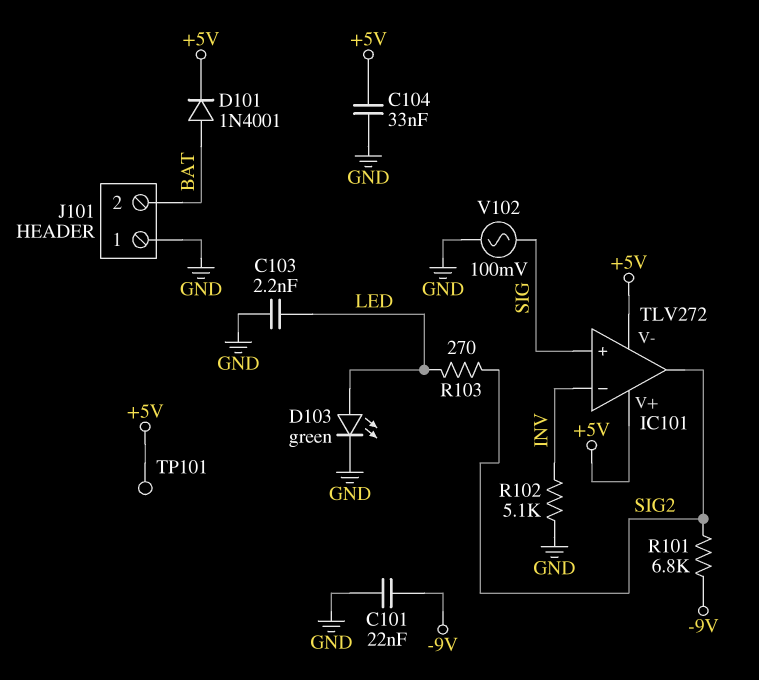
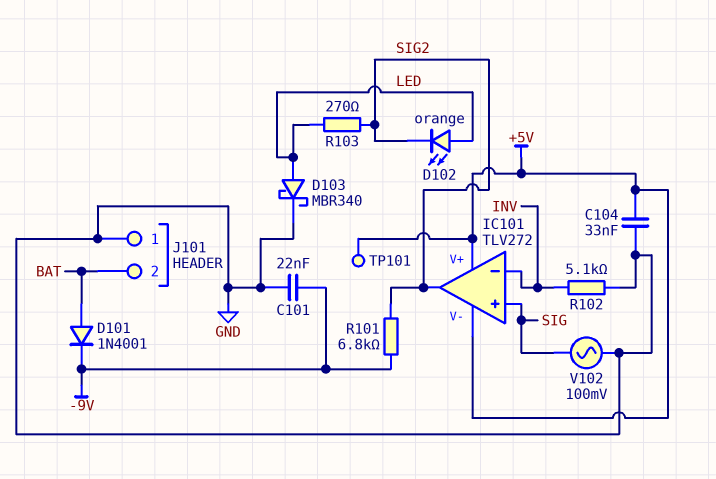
C103: 2.2nF (GND, LED) -> none
D101: diode 1N4001 (A BAT, K +5V) -> diode 1N4001 (A BAT, K -9V)
D102: none -> LED orange (A LED, K SIG2)
D103: LED green (A LED, K GND) -> schottky MBR340 (A LED, K GND)

